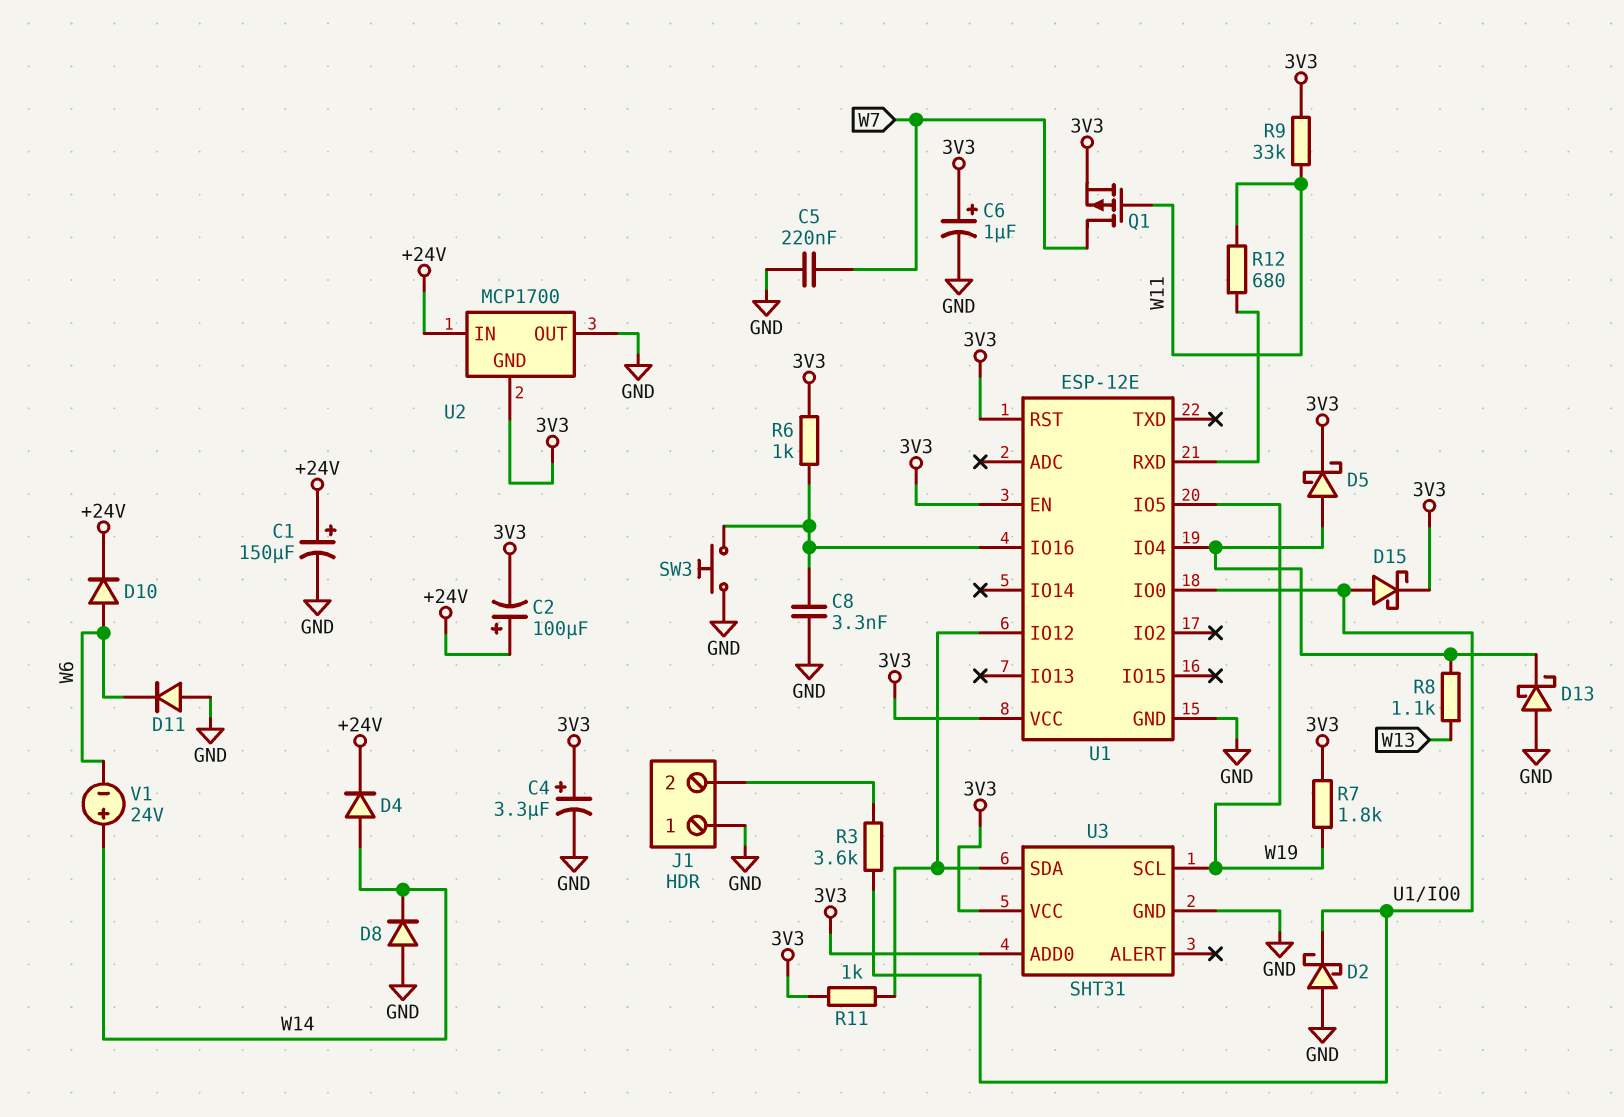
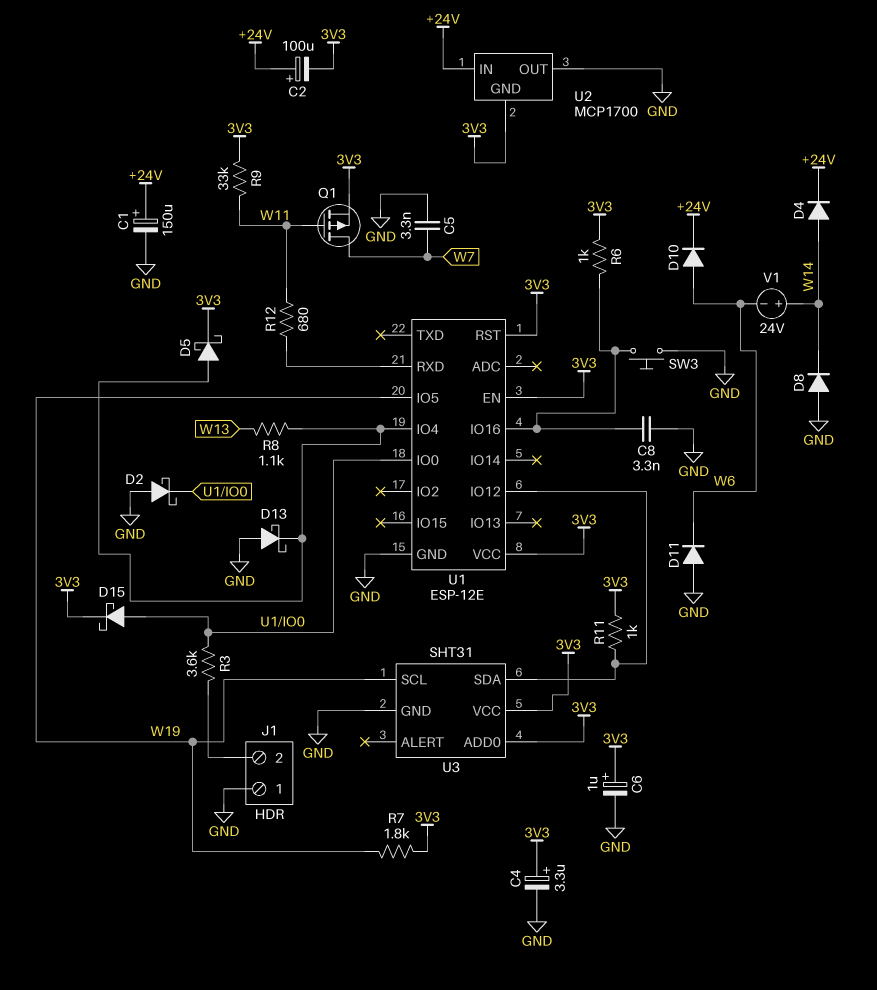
C5: 220nF (GND, W7) -> 3.3nF (GND, W7)

